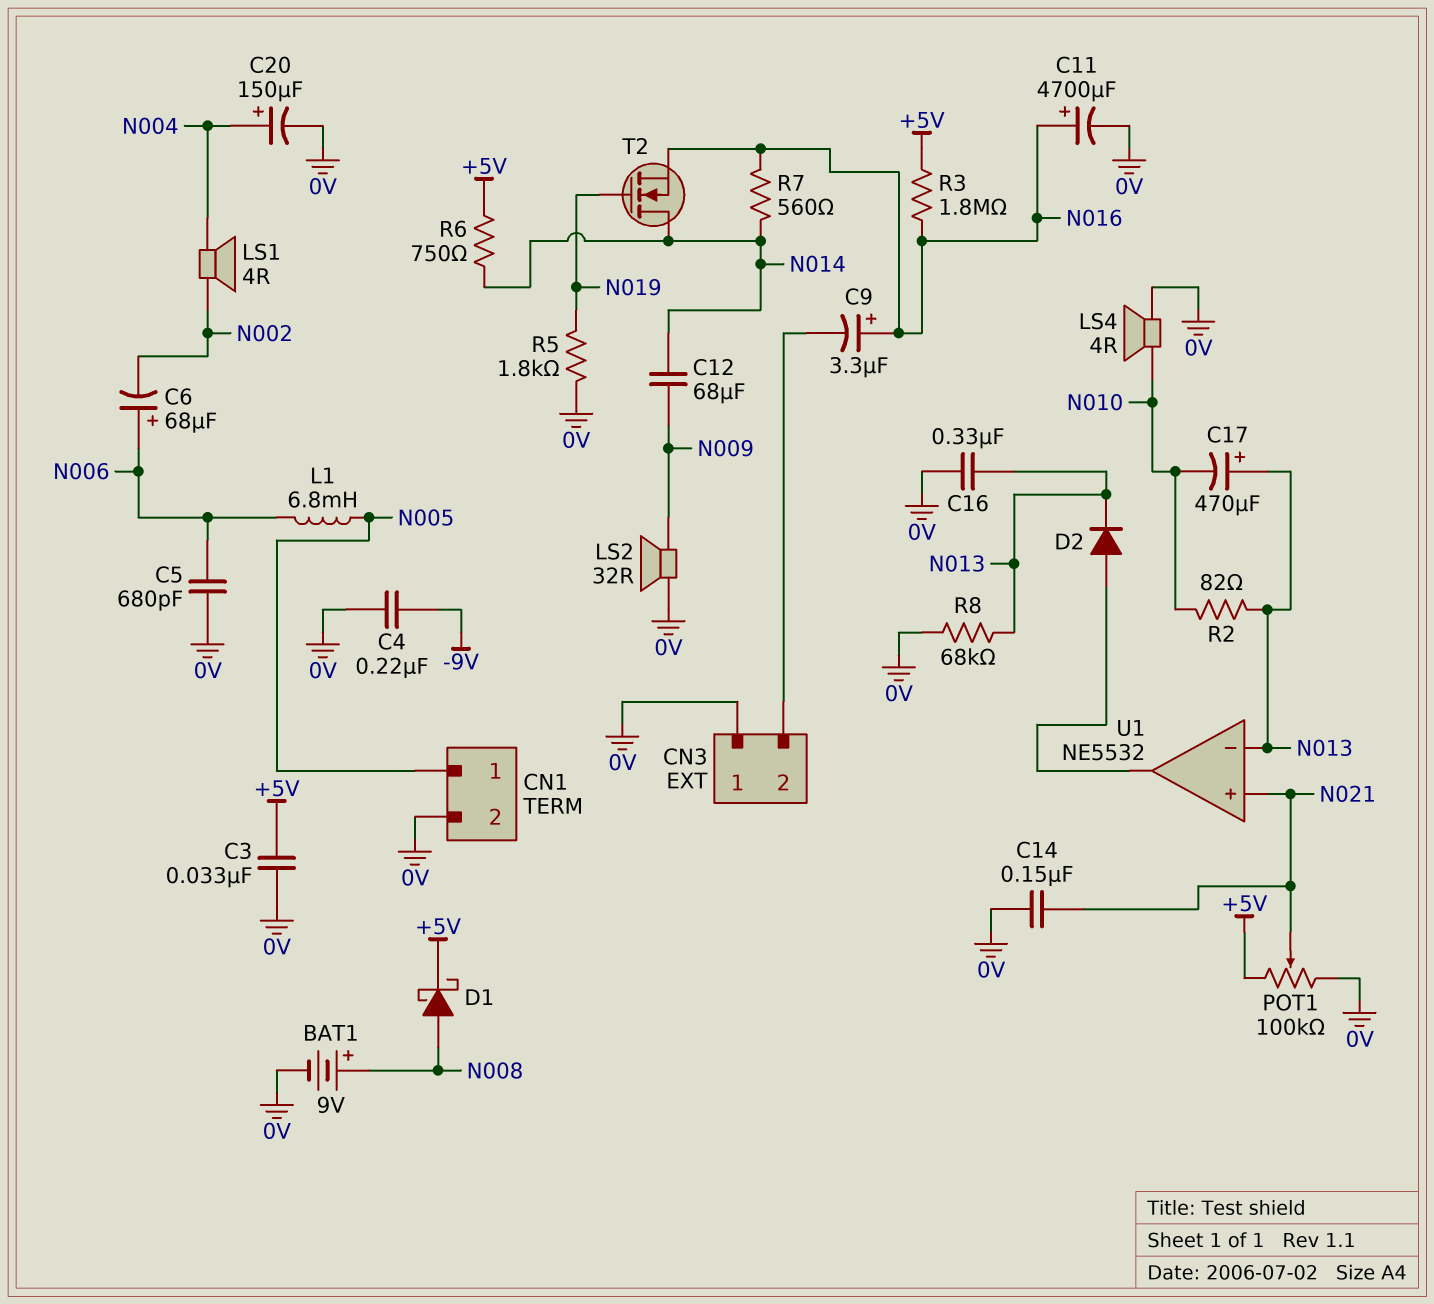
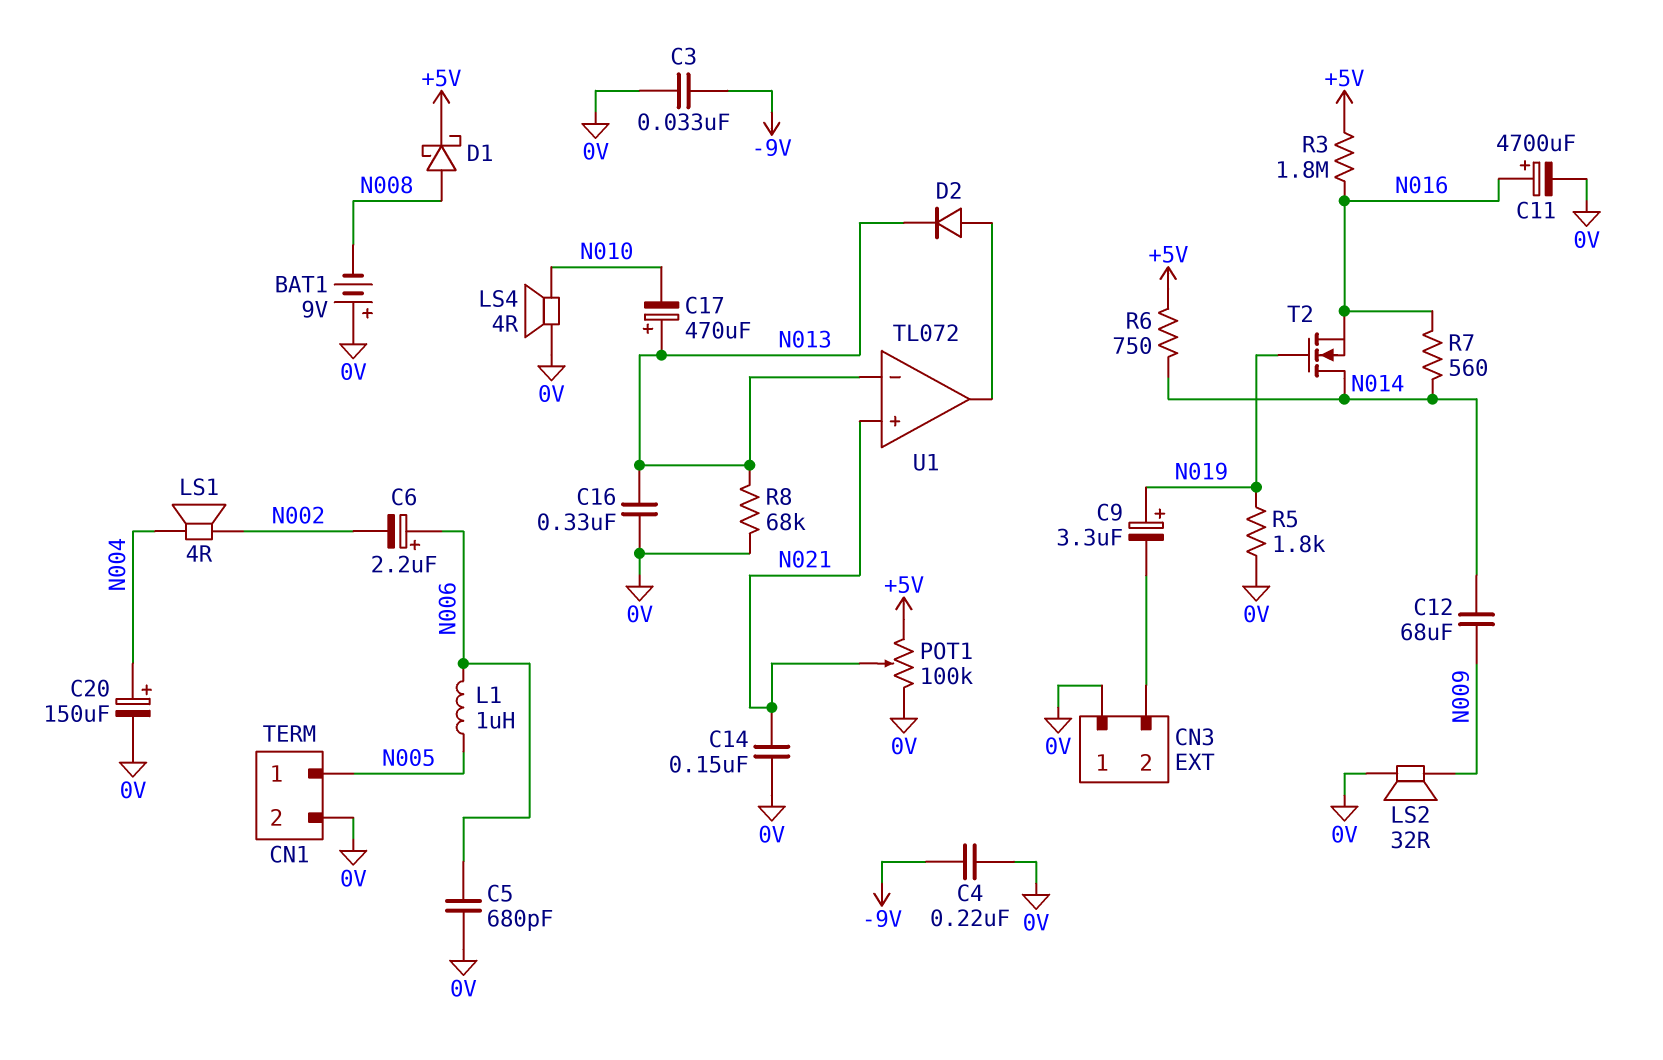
BAT1: 9V (plus N008, minus 0V) -> 9V (plus 0V, minus N008)
C3: 33nF (+5V, 0V) -> 33nF (-9V, 0V)
C6: 68uF (plus N006, minus N002) -> 2.2uF (plus N006, minus N002)
C9: 3.3uF (plus N016, minus CN3/2) -> 3.3uF (plus N019, minus CN3/2)
L1: 6.8mH (N005, N006) -> 1uH (N005, N006)
R2: 82 (N010, N013) -> none
U1: NE5532 -> TL072

